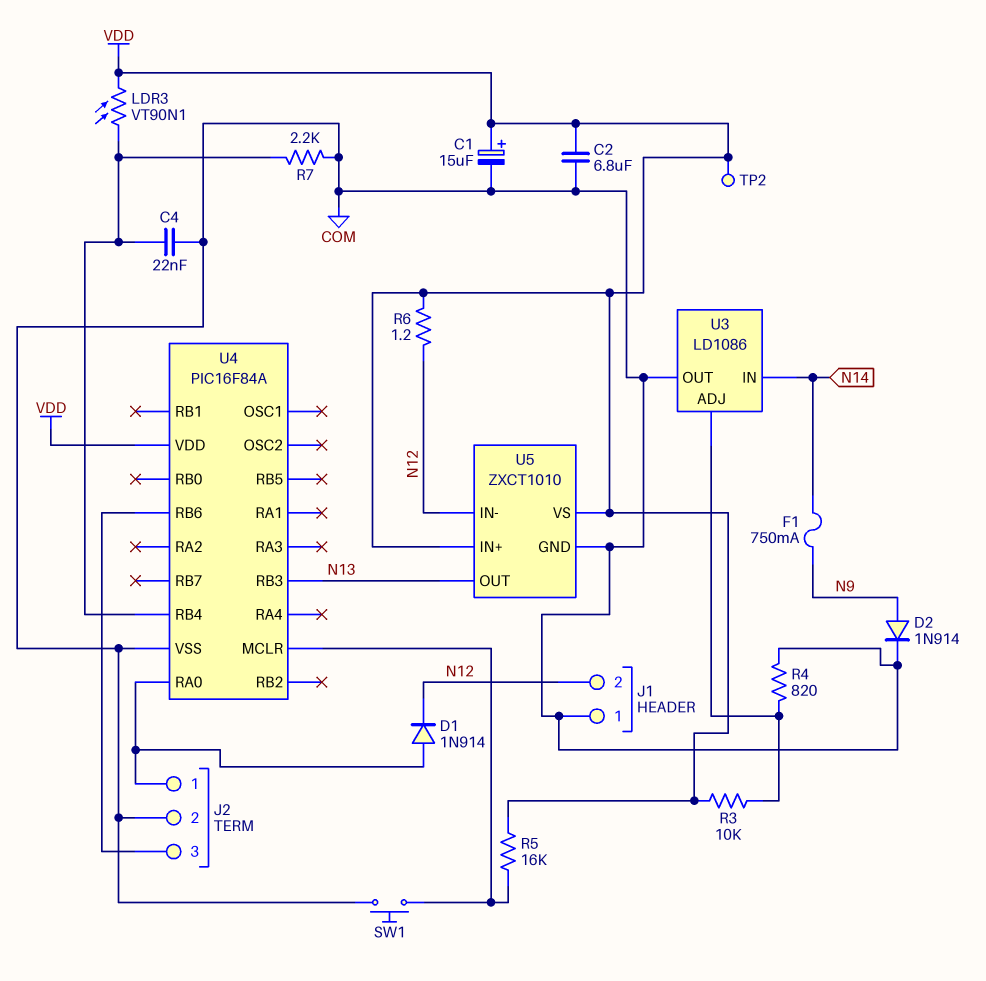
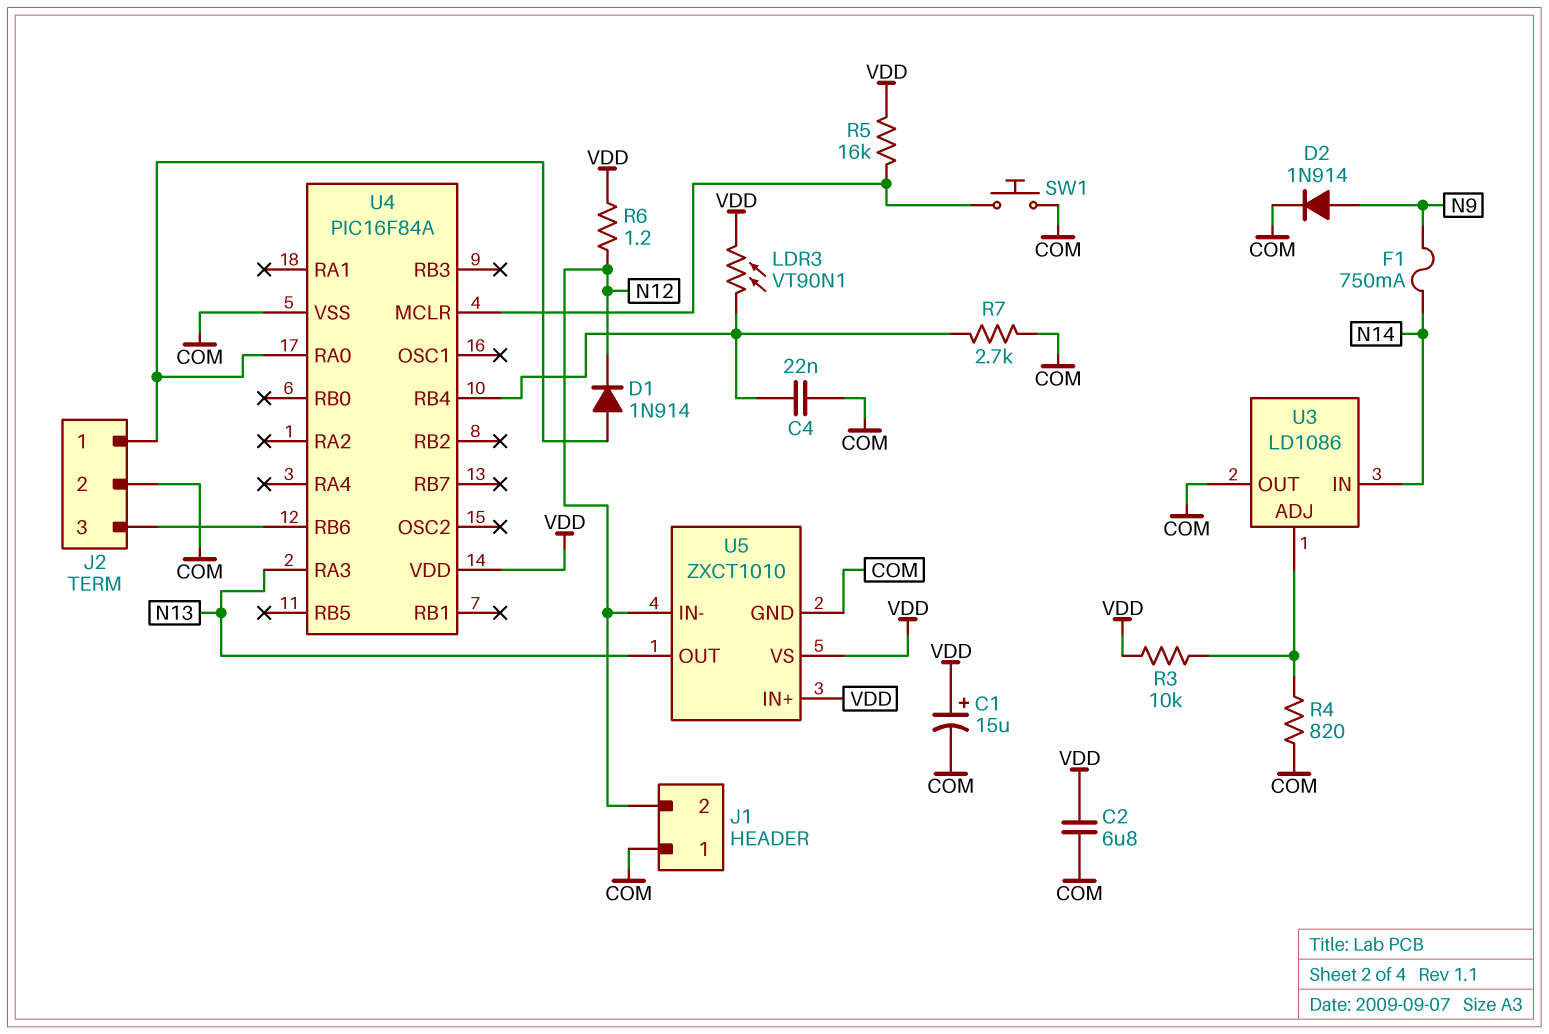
R7: 2.2k (COM, U4/RB4) -> 2.7k (COM, U4/RB4)
TP2: test point (VDD) -> none
U4 pin RA3: none -> N13
U4 pin RB3: N13 -> none

